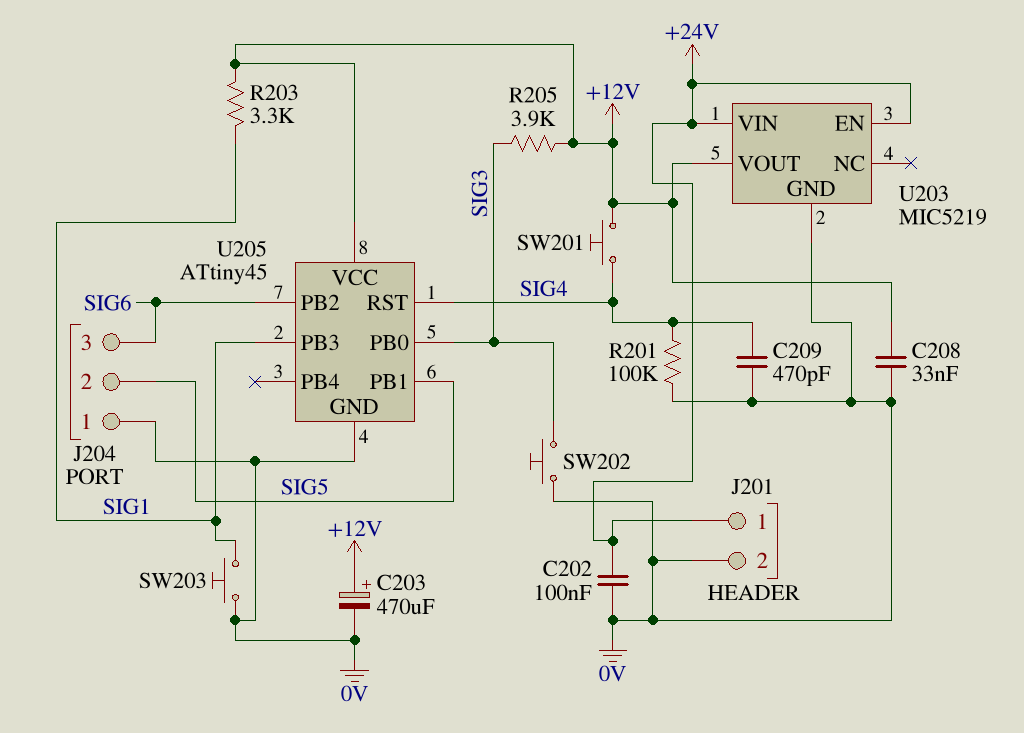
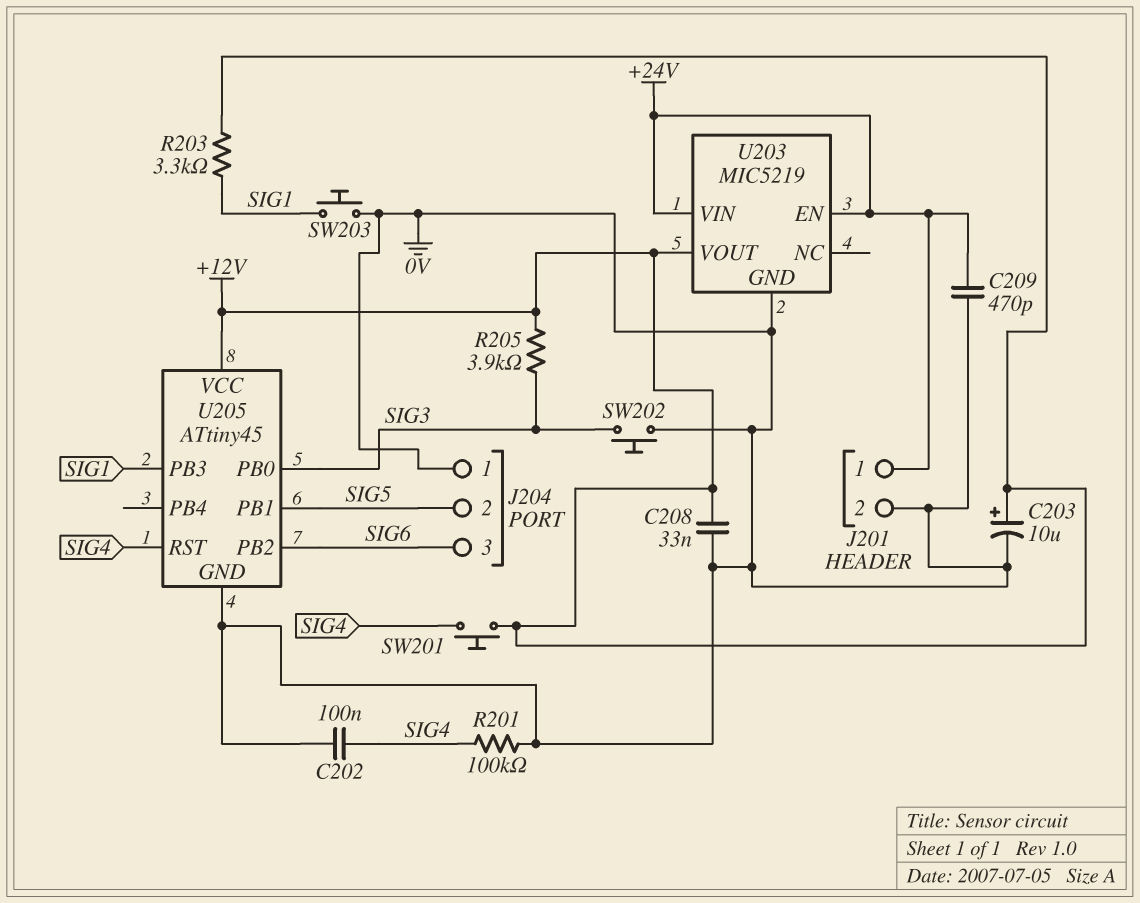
C202: 100nF (+24V, 0V) -> 100nF (0V, SIG4)
C203: 470uF (plus +12V, minus 0V) -> 10uF (plus +12V, minus 0V)
C209: 470pF (0V, SIG4) -> 470pF (+24V, 0V)

